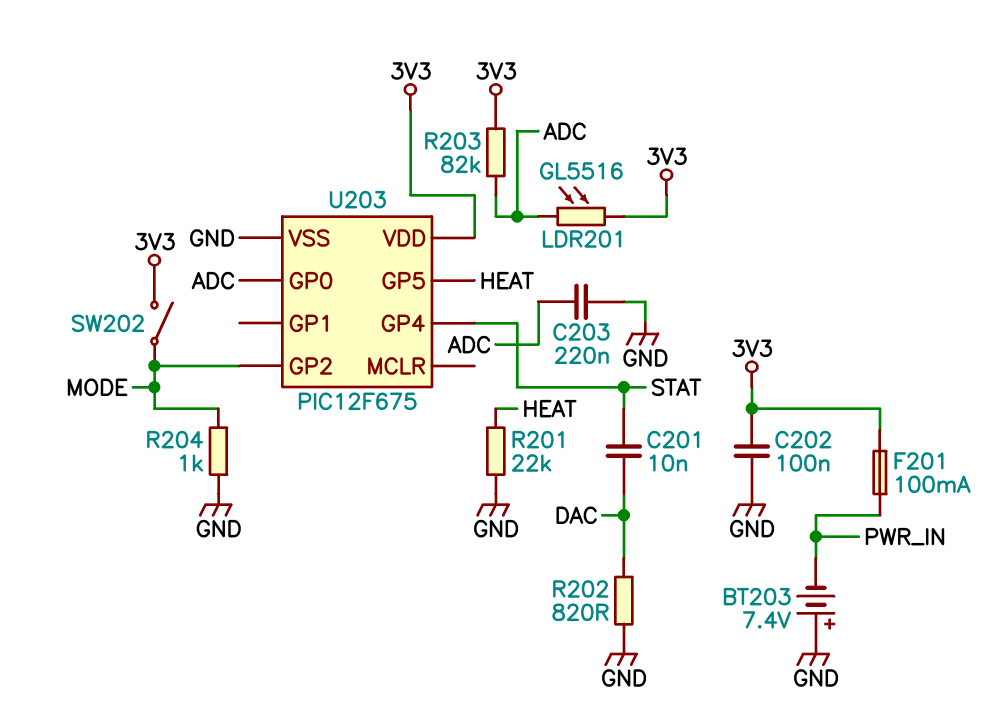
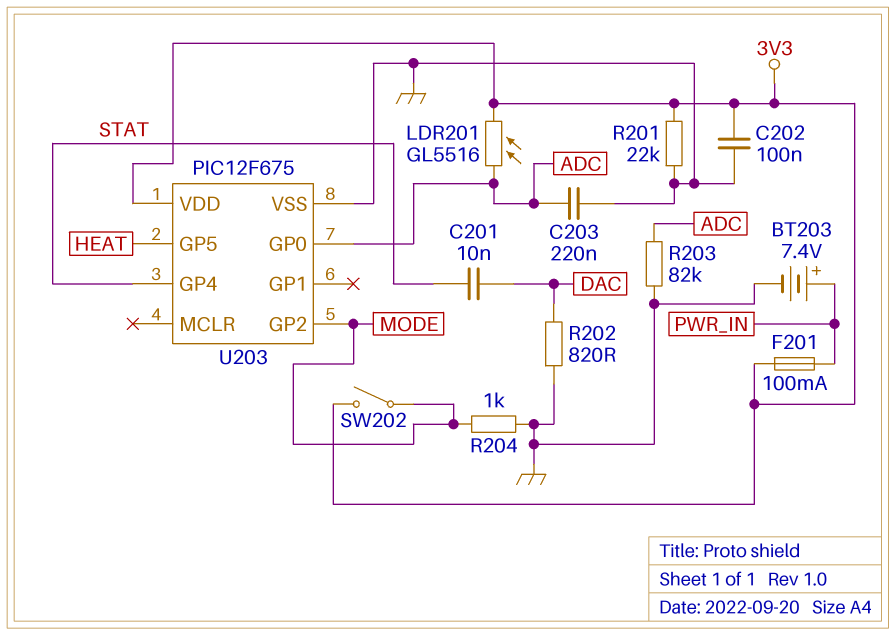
BT203: 7.4V (plus GND, minus PWR_IN) -> 7.4V (plus PWR_IN, minus GND)
R201: 22k (GND, HEAT) -> 22k (3V3, GND)
R203: 82k (3V3, ADC) -> 82k (ADC, GND)

